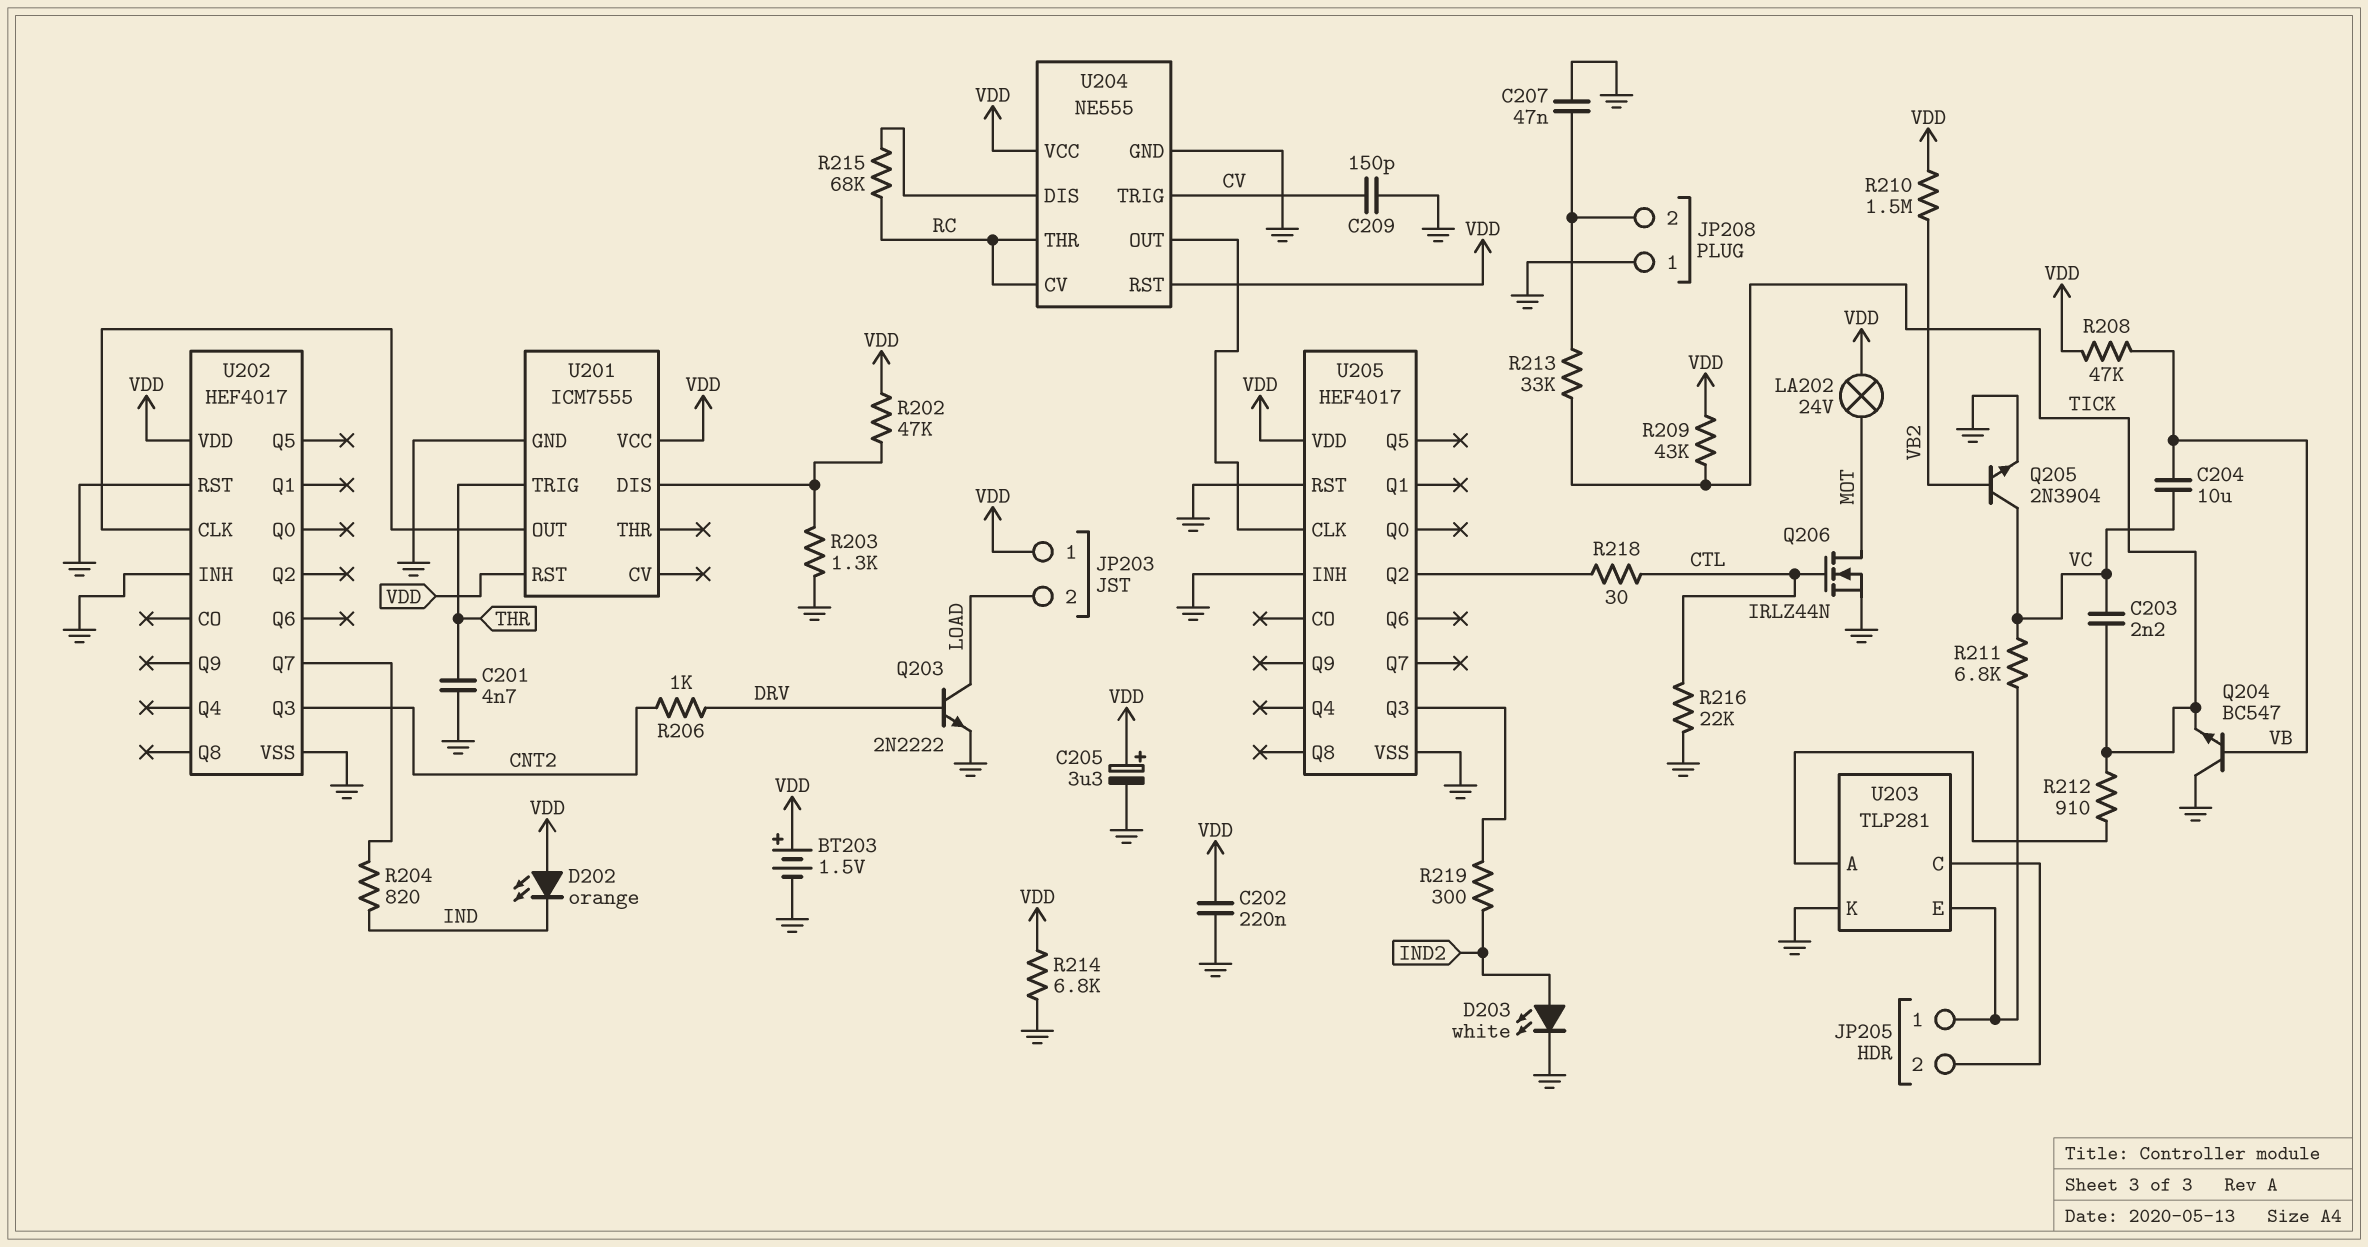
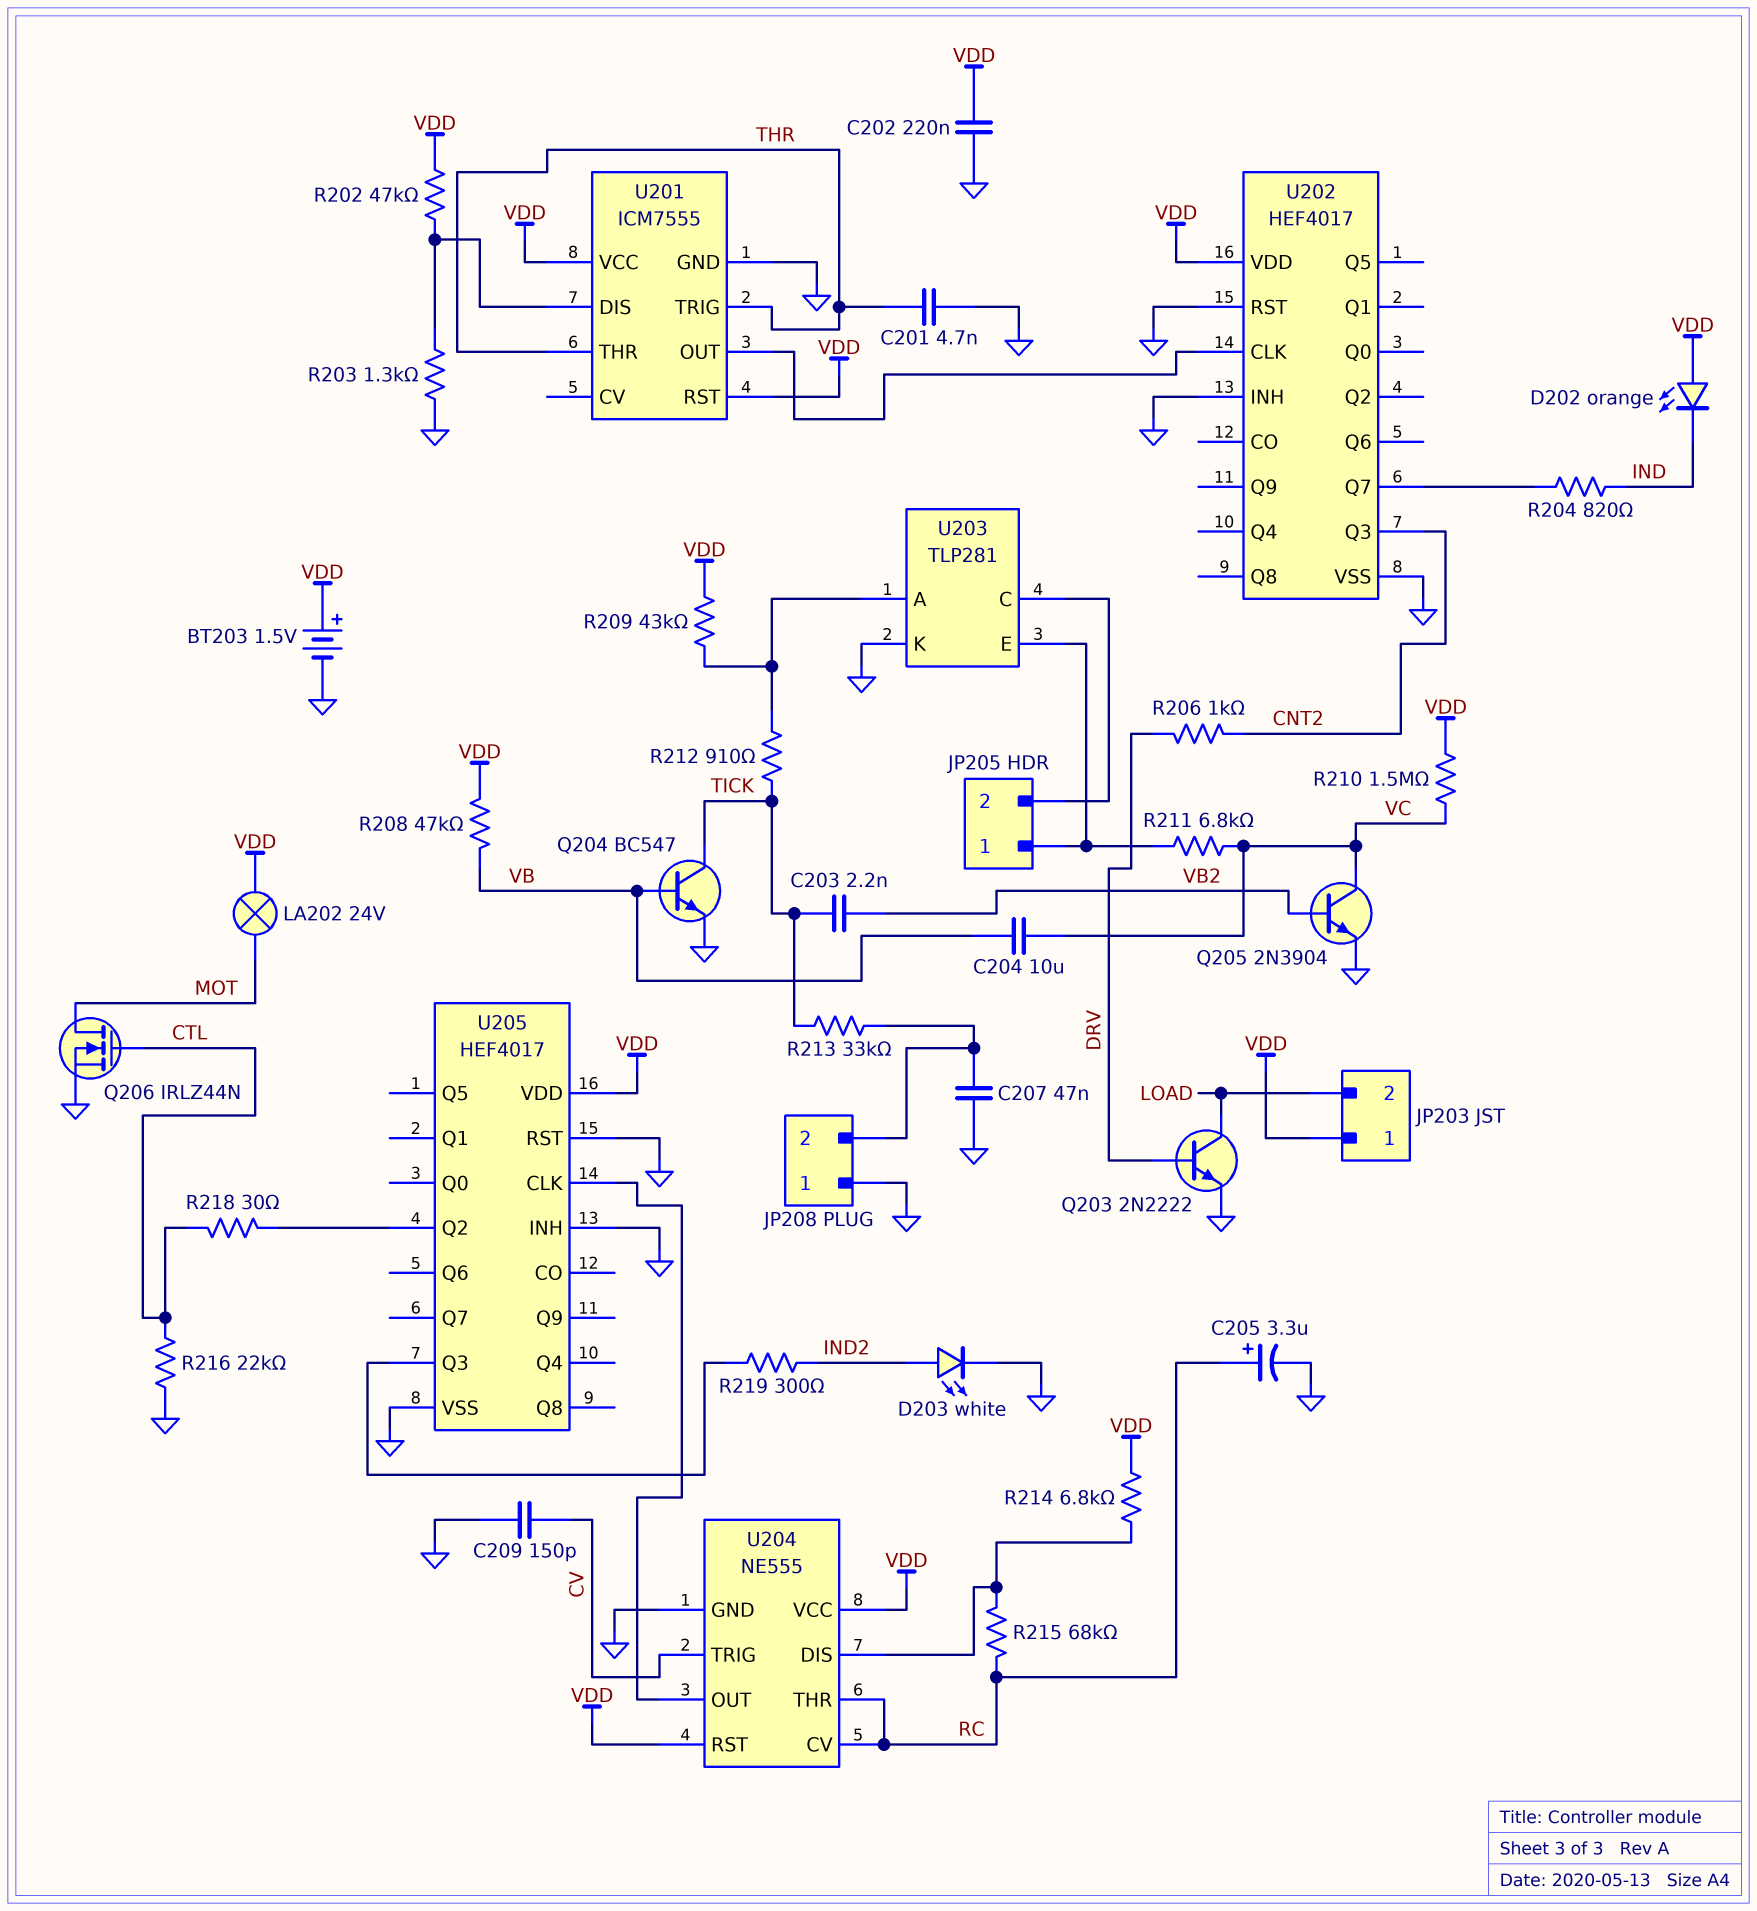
C203: 2.2nF (TICK, VC) -> 2.2nF (TICK, VB2)
C205: 3.3uF (plus VDD, minus GND) -> 3.3uF (plus RC, minus GND)
Q204: NPN BC547 (B VB, C GND, E TICK) -> NPN BC547 (B VB, C TICK, E GND)
R209: 43k (TICK, VDD) -> 43k (U203/A, VDD)
R210: 1.5M (VB2, VDD) -> 1.5M (VC, VDD)
R214: 6.8k (GND, VDD) -> 6.8k (U204/DIS, VDD)
U201 pin THR: none -> THR

